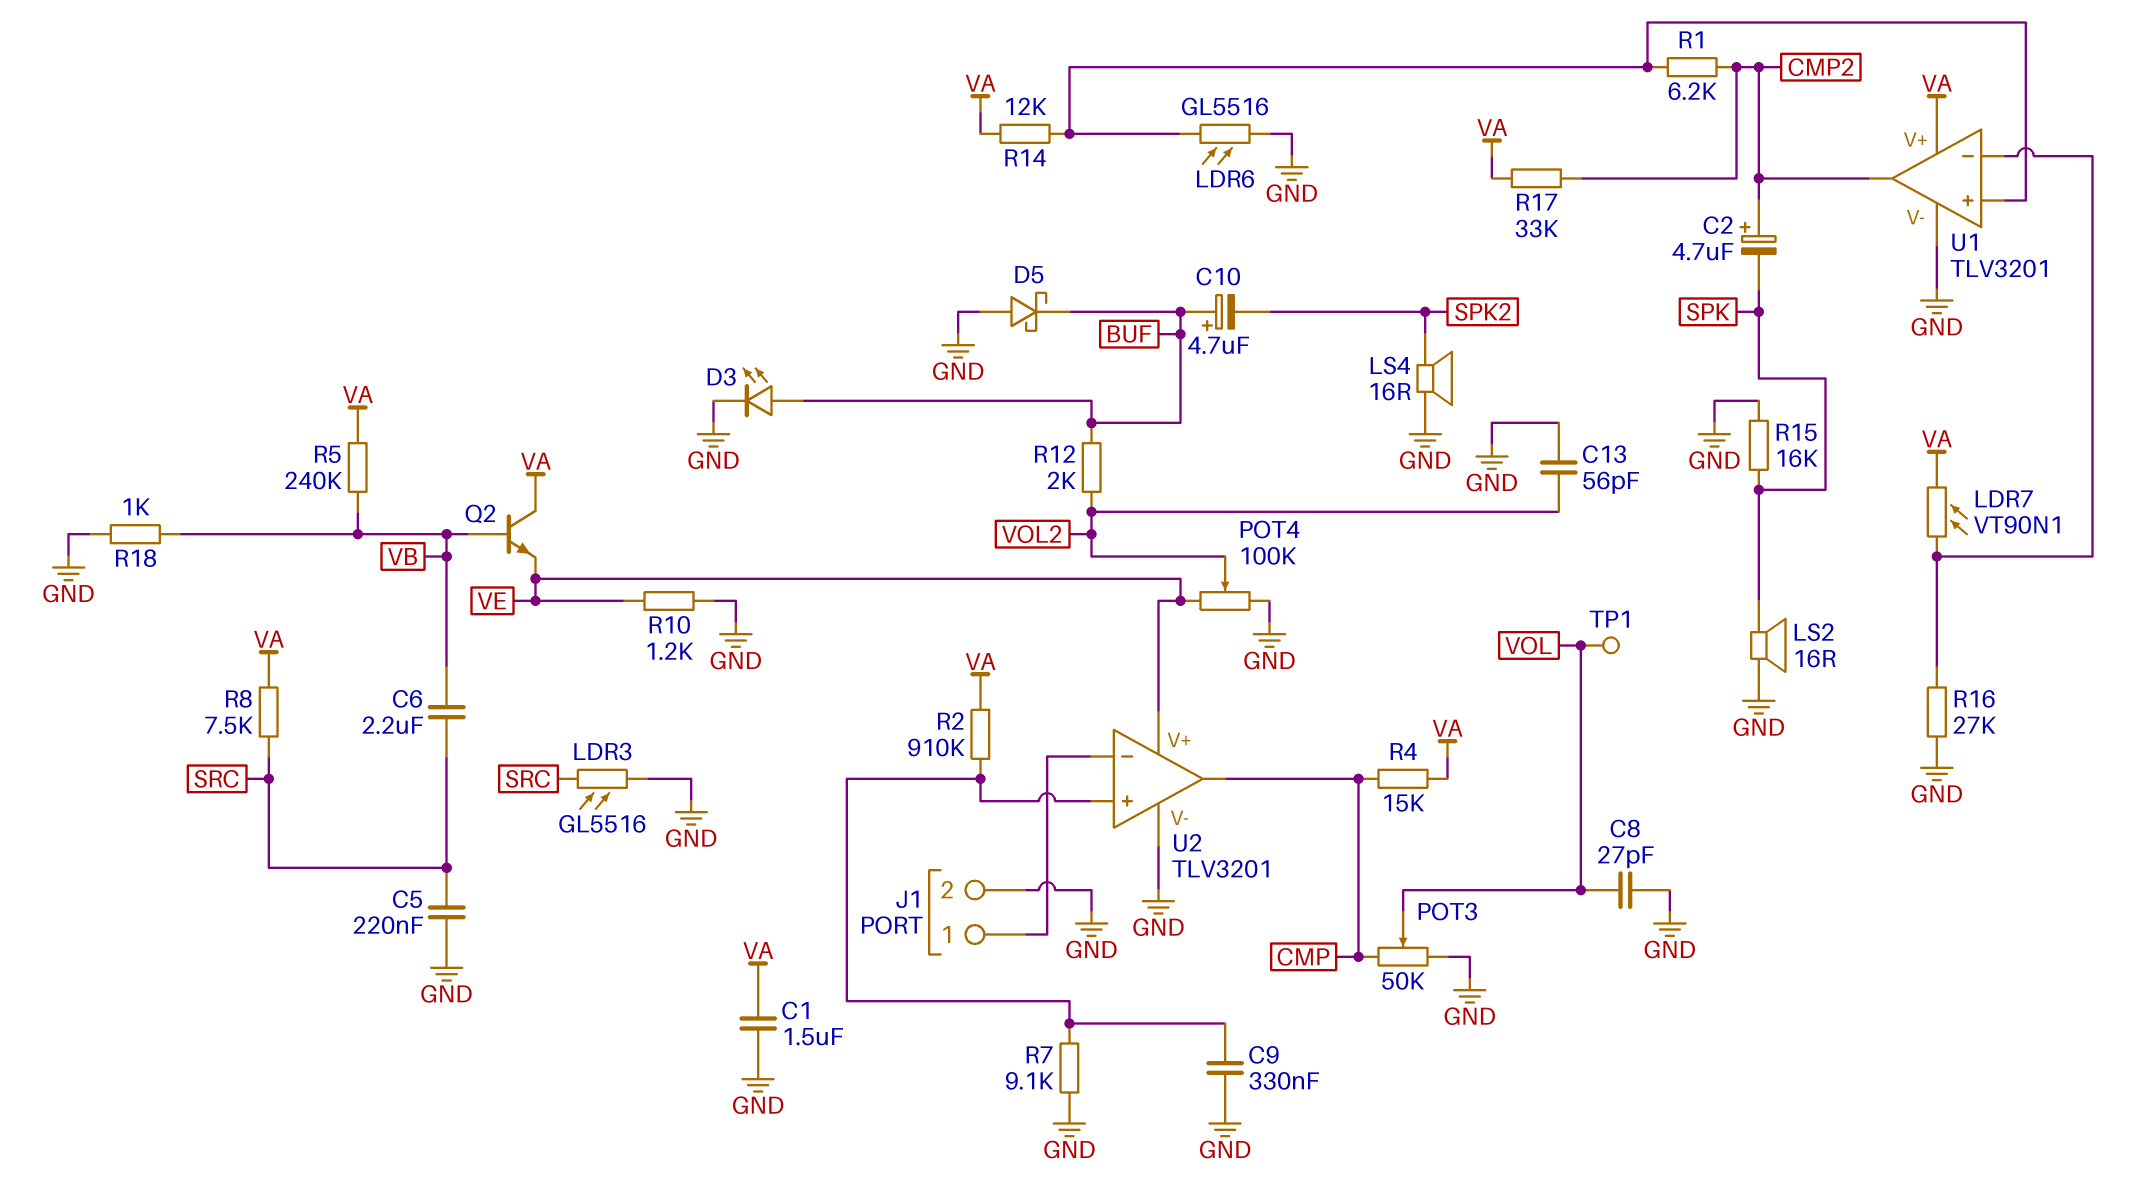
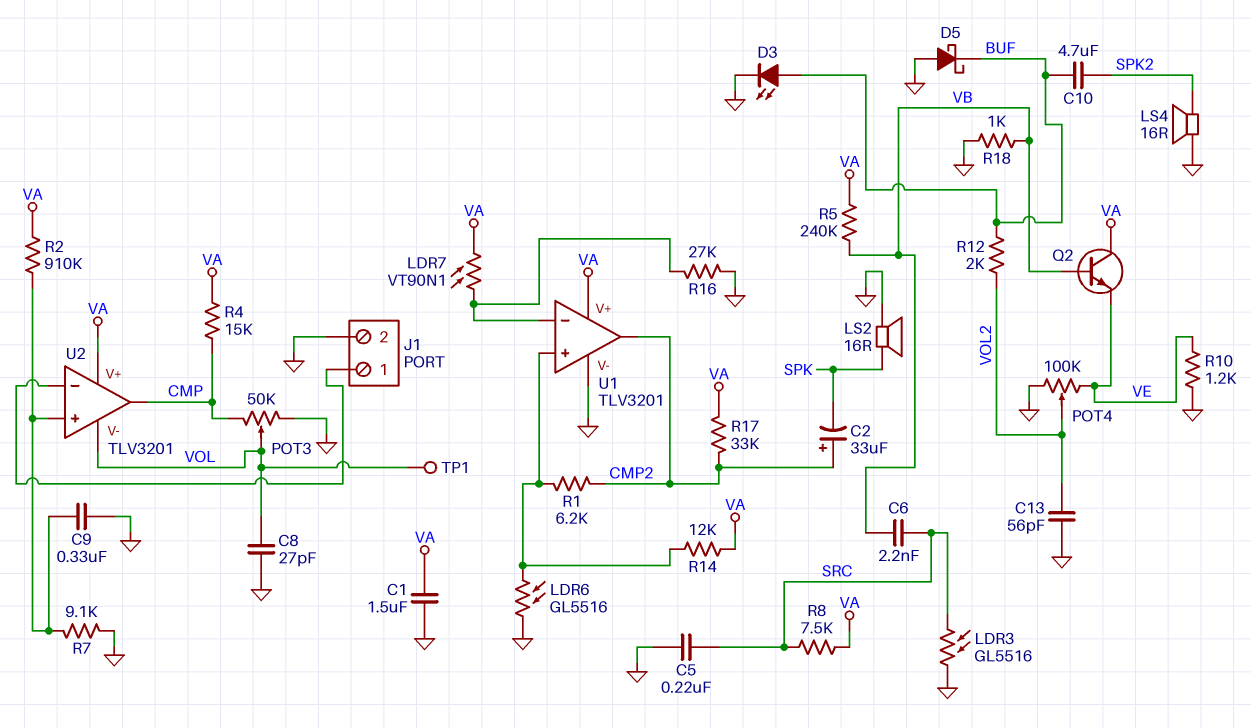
C2: 4.7uF (plus CMP2, minus SPK) -> 33uF (plus CMP2, minus SPK)
C6: 2.2uF (SRC, VB) -> 2.2nF (SRC, VB)
C10: 4.7uF (plus BUF, minus SPK2) -> 4.7uF (BUF, SPK2)
R15: 16k (GND, SPK) -> none
U2 pin V+: VE -> VA
U2 pin V-: GND -> VOL

